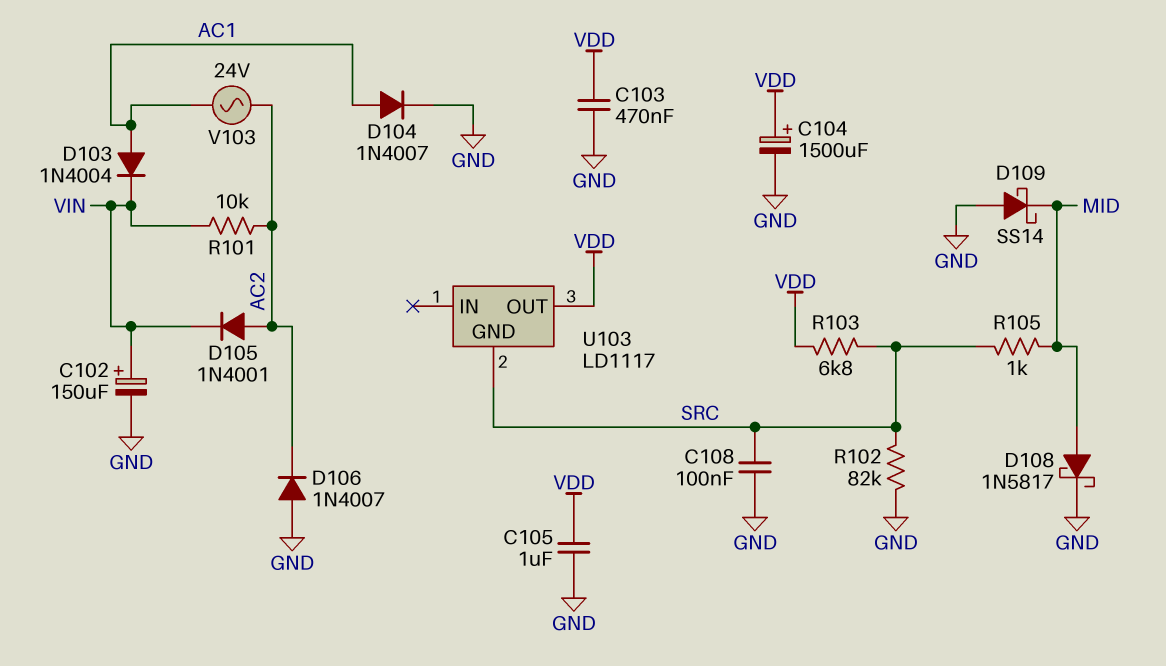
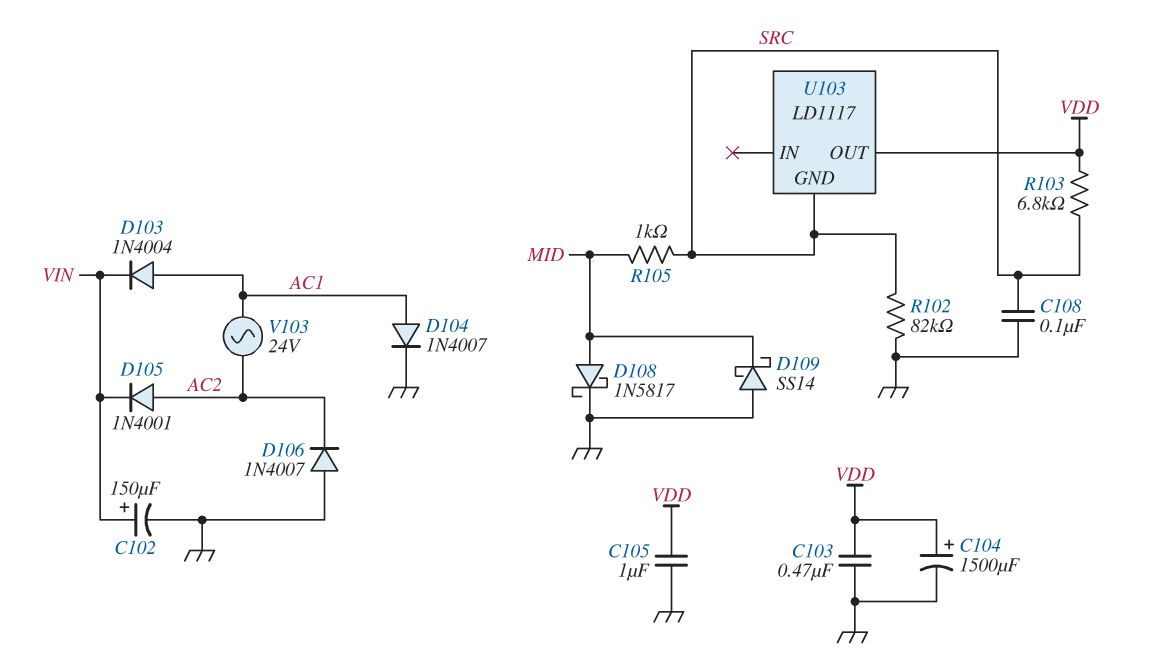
R101: 10k (AC2, VIN) -> none

